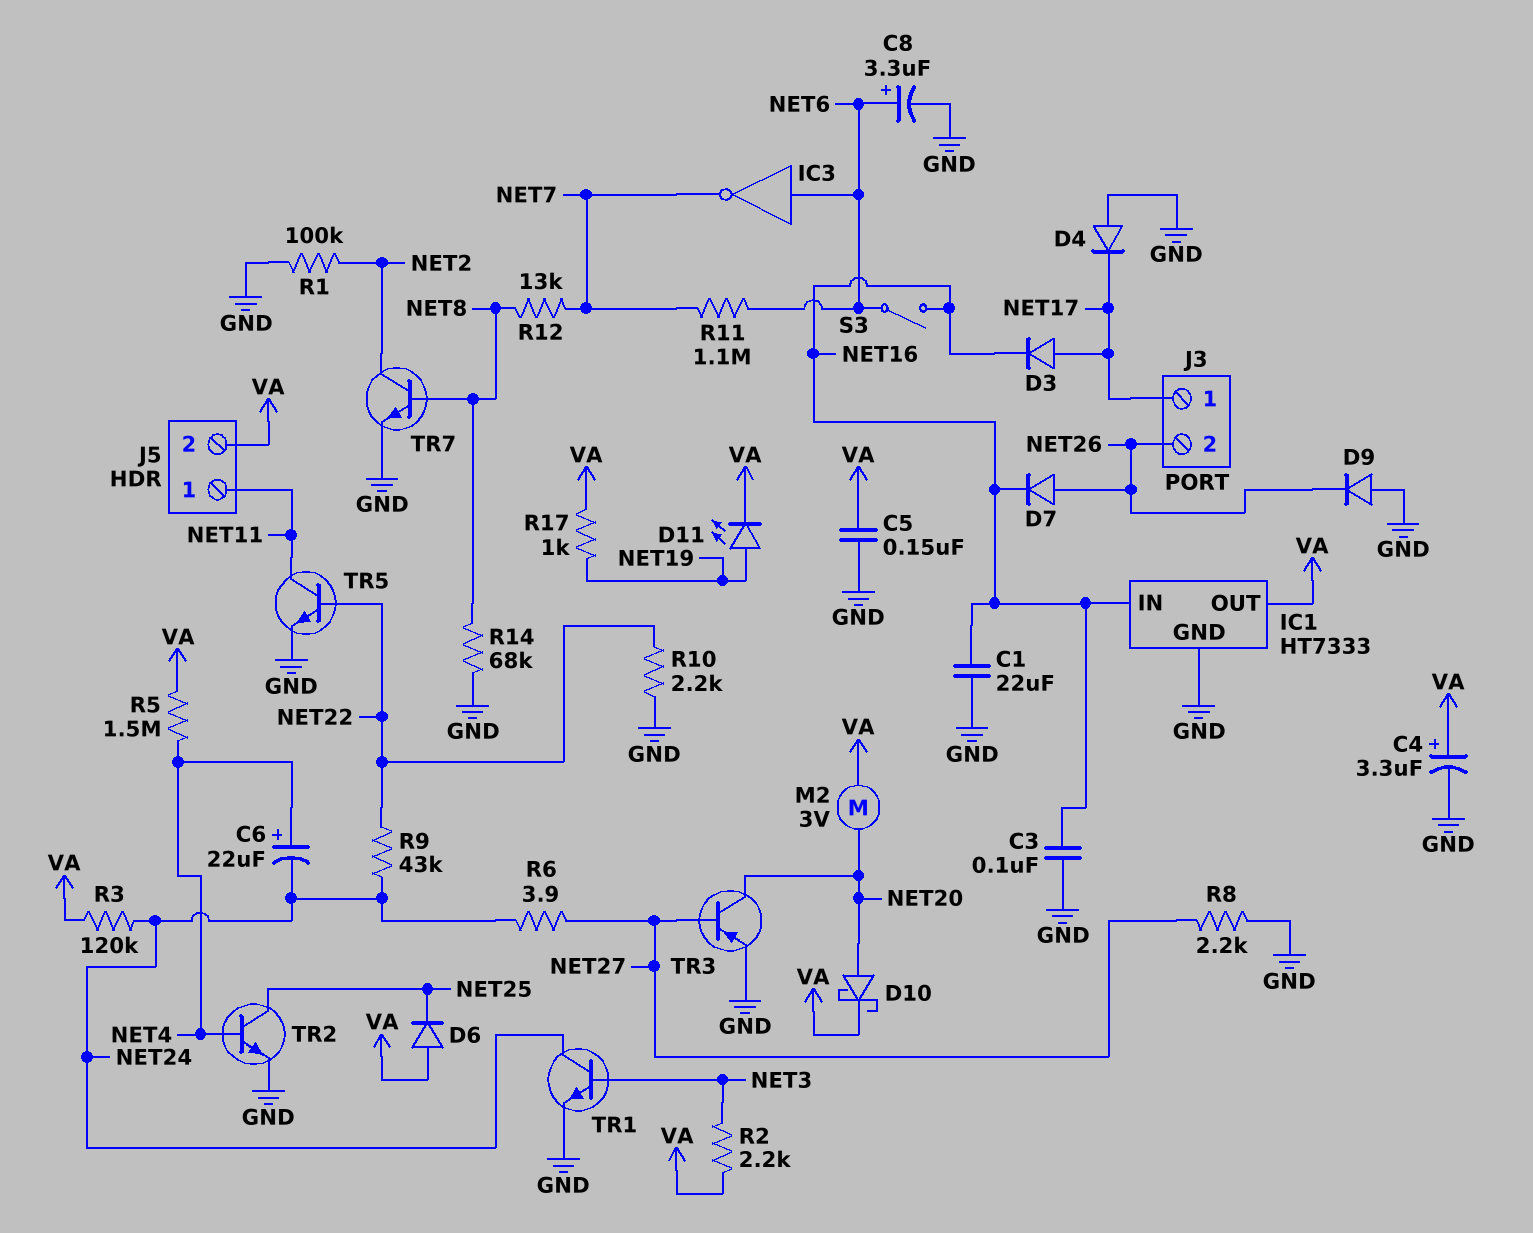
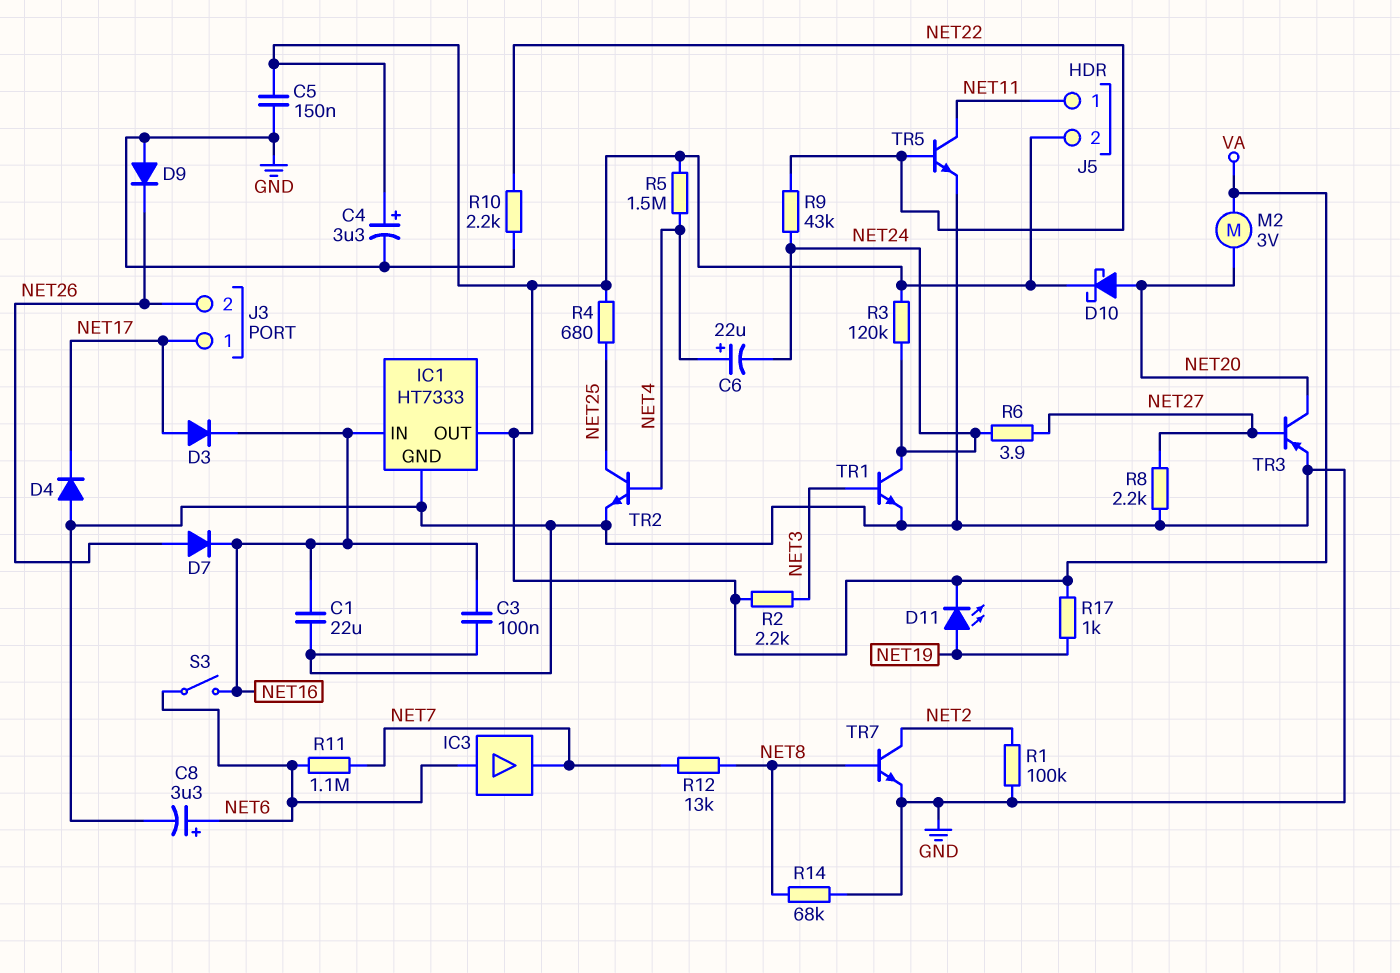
D6: diode (A VA, K NET25) -> none
IC3: NOT (in NET6, out NET7) -> buffer (in NET6, out NET7)
R4: none -> 680 (NET25, VA)

